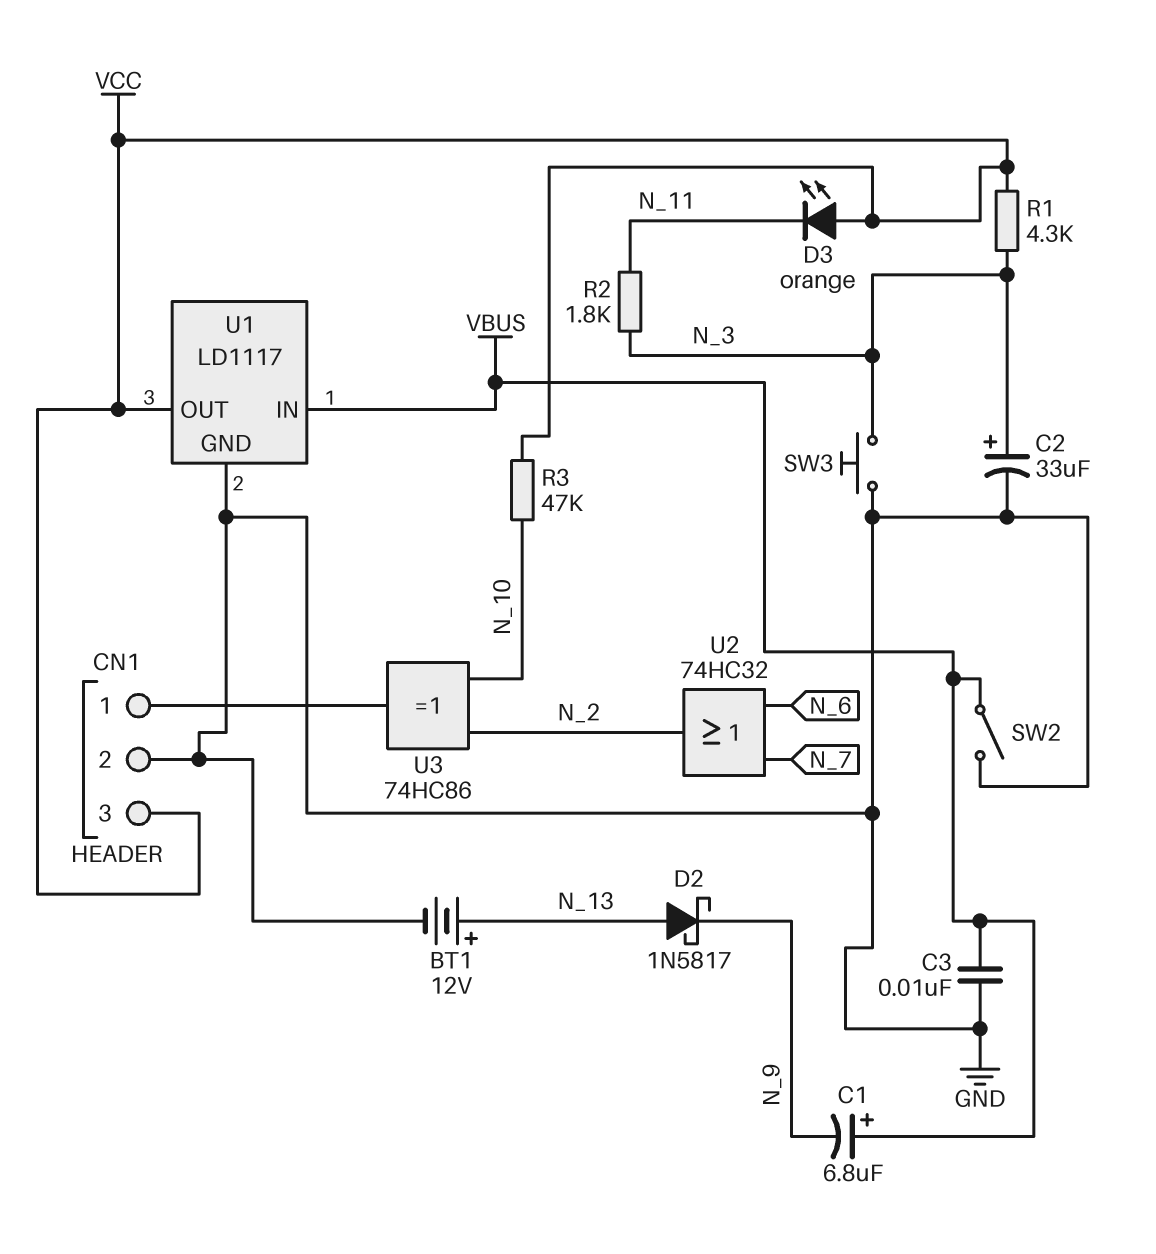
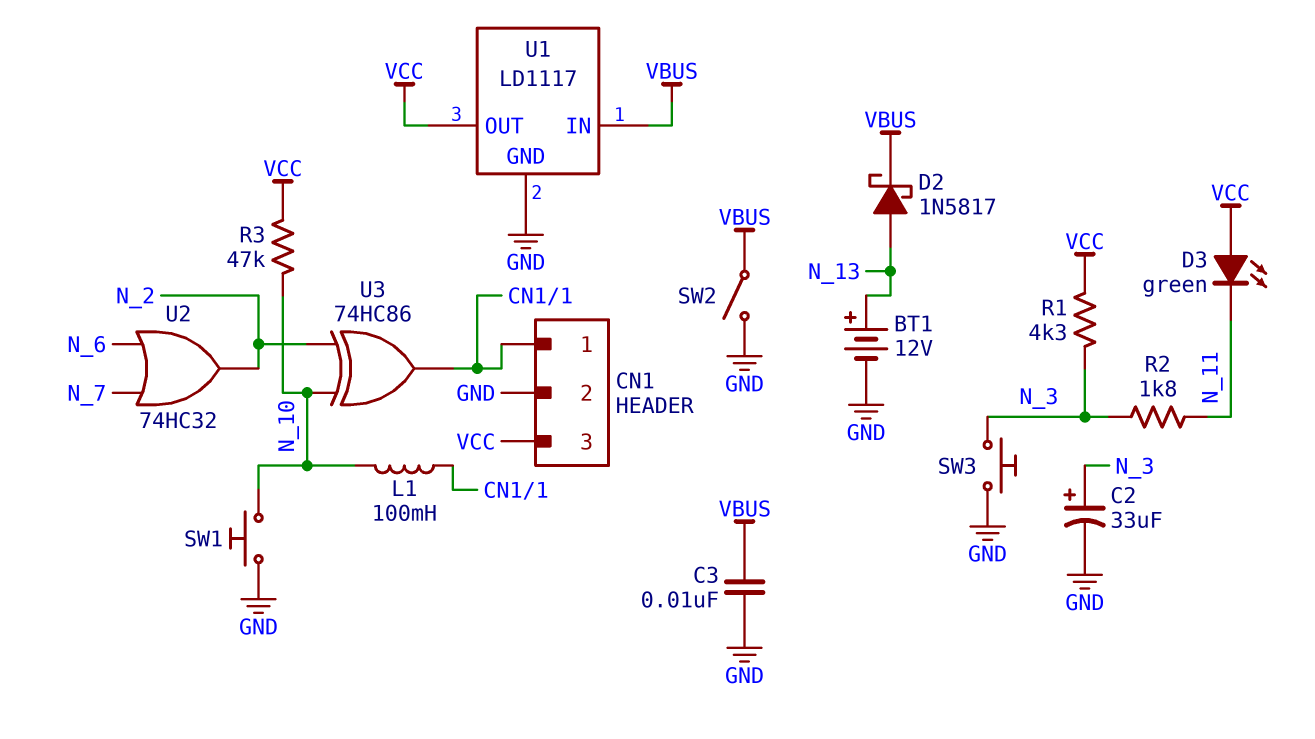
C1: 6.8uF (plus VBUS, minus N_9) -> none
D2: schottky 1N5817 (A N_13, K N_9) -> schottky 1N5817 (A N_13, K VBUS)
D3: LED orange (A VCC, K N_11) -> LED green (A VCC, K N_11)
L1: none -> 100mH (CN1/1, N_10)
SW1: none -> button (GND, N_10)

